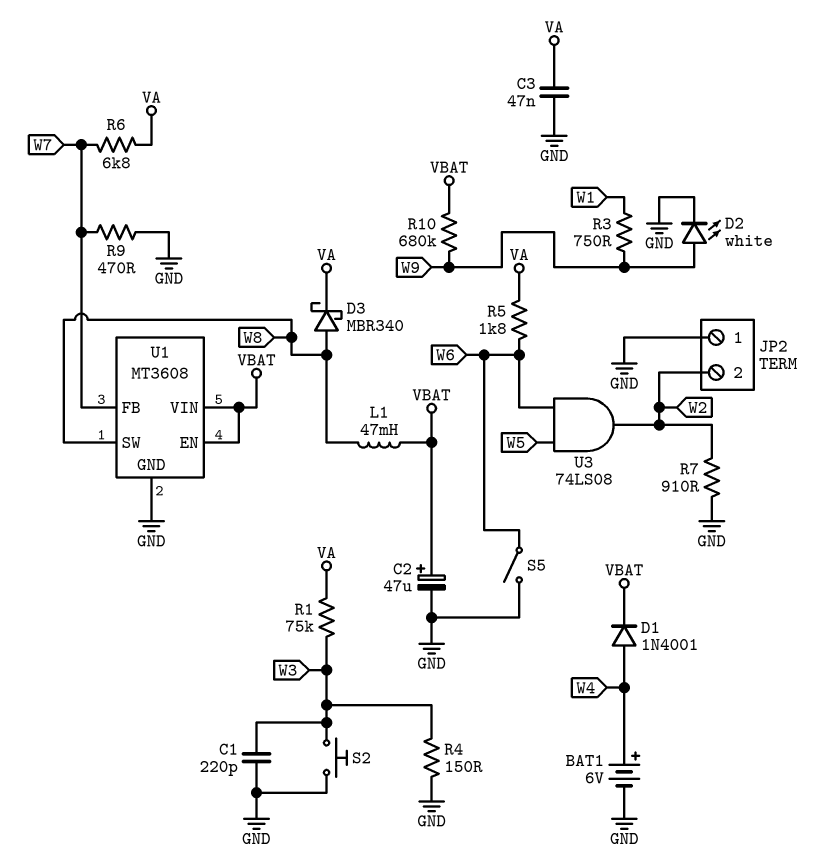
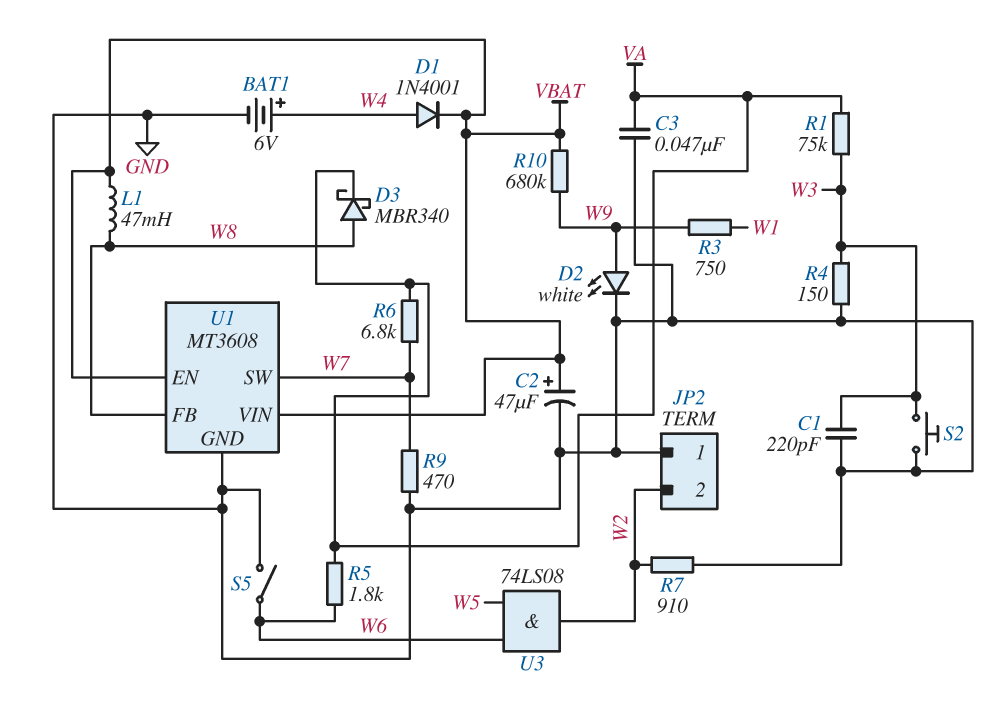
U1 pin FB: W7 -> W8
U1 pin SW: W8 -> W7

